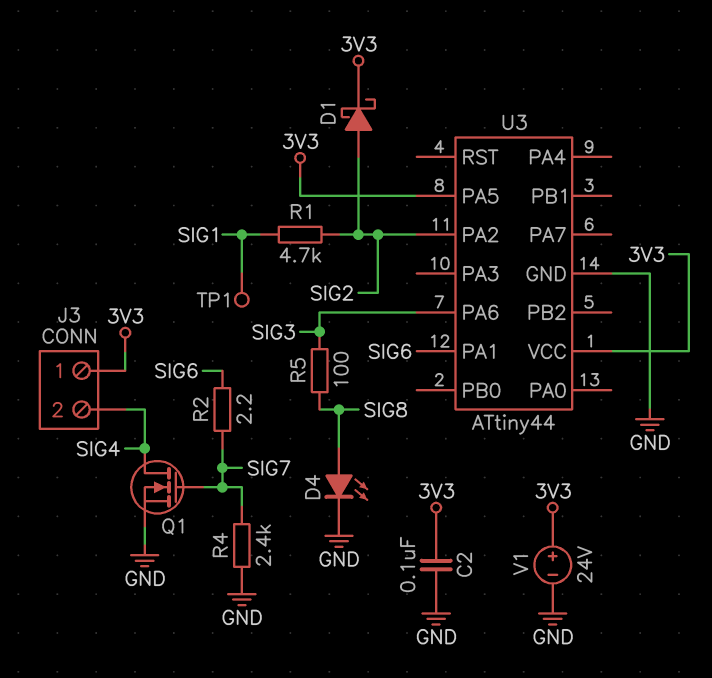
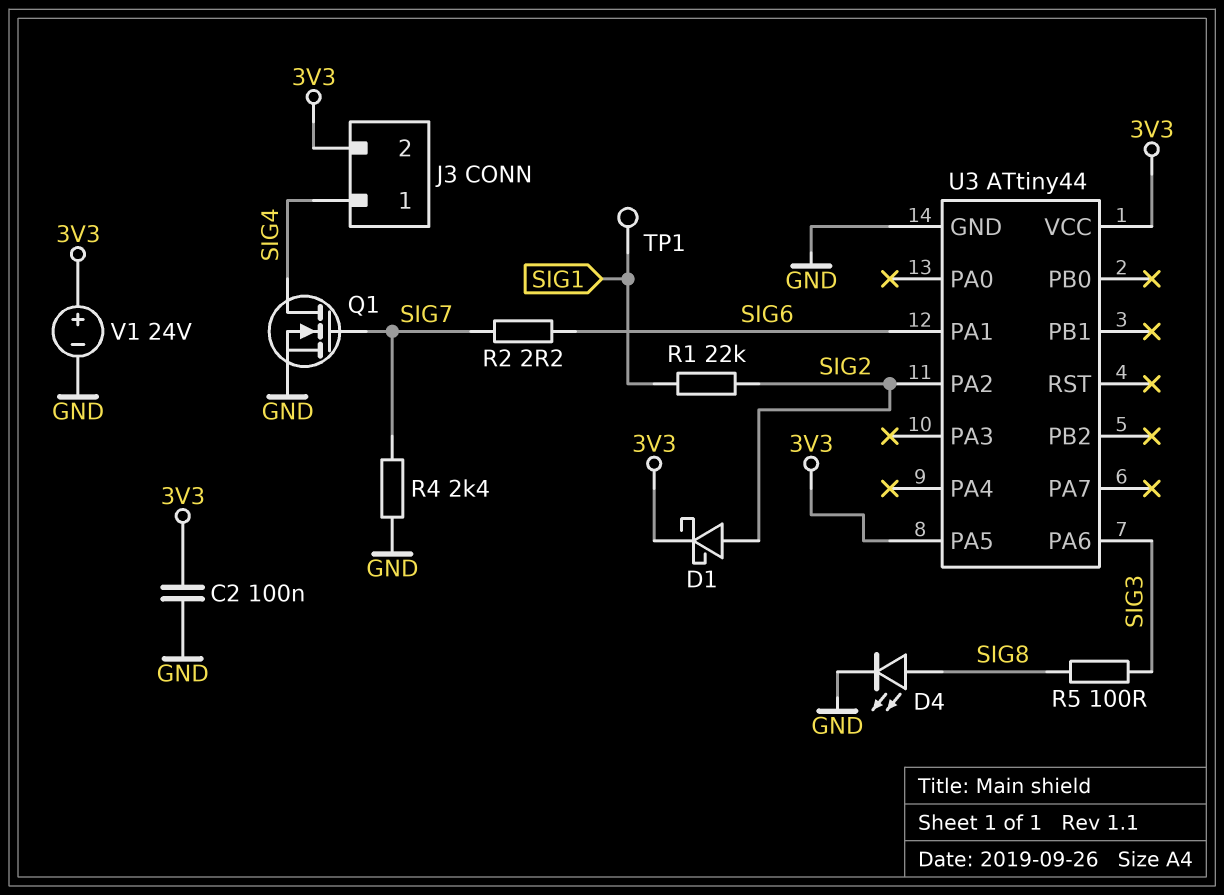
J3 pin 1: 3V3 -> SIG4
J3 pin 2: SIG4 -> 3V3
R1: 4.7k (SIG1, SIG2) -> 22k (SIG1, SIG2)

